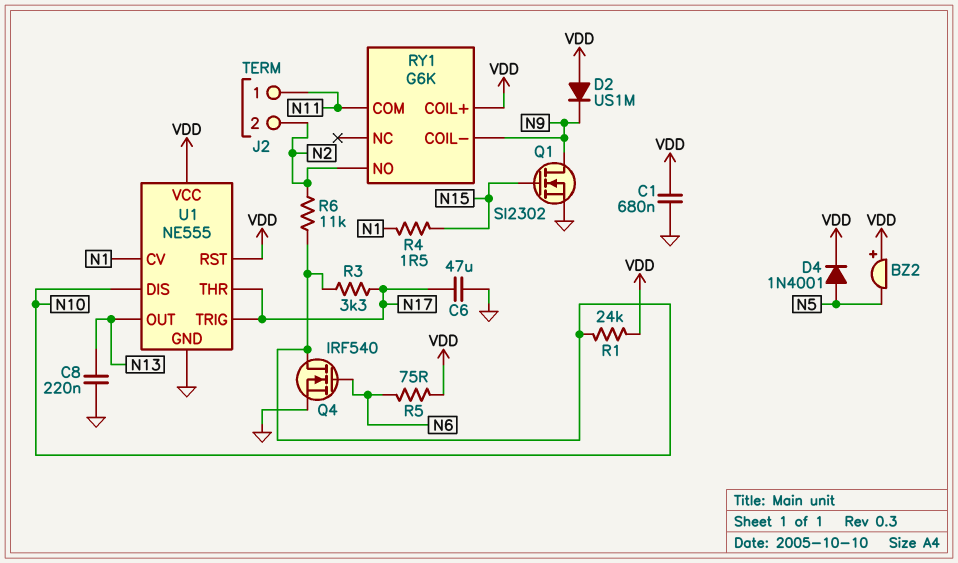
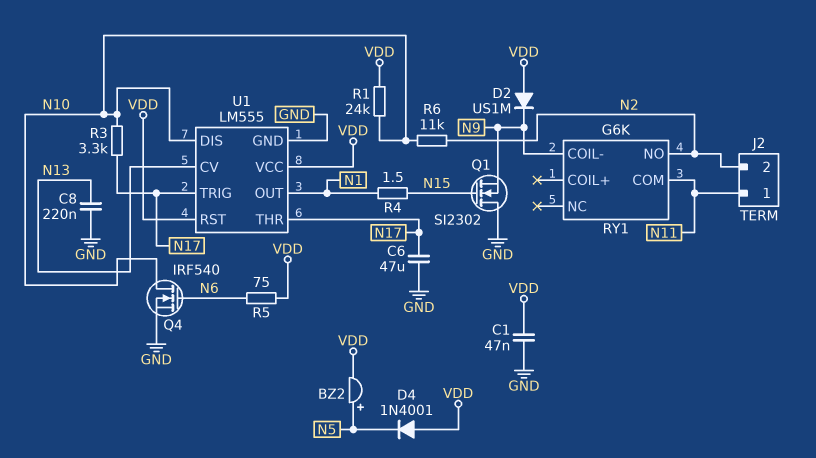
BZ2: buzzer (plus VDD, minus N5) -> buzzer (plus N5, minus VDD)
C1: 680nF (GND, VDD) -> 47nF (GND, VDD)
D4: diode 1N4001 (A N5, K VDD) -> diode 1N4001 (A VDD, K N5)
Q1: NMOS SI2302 (G N15, D N9, S GND) -> NMOS SI2302 (G N15, D GND, S N9)
RY1 pin COIL+: VDD -> none
U1: NE555 -> LM555
U1 pin CV: N1 -> N13
U1 pin OUT: N13 -> N1

